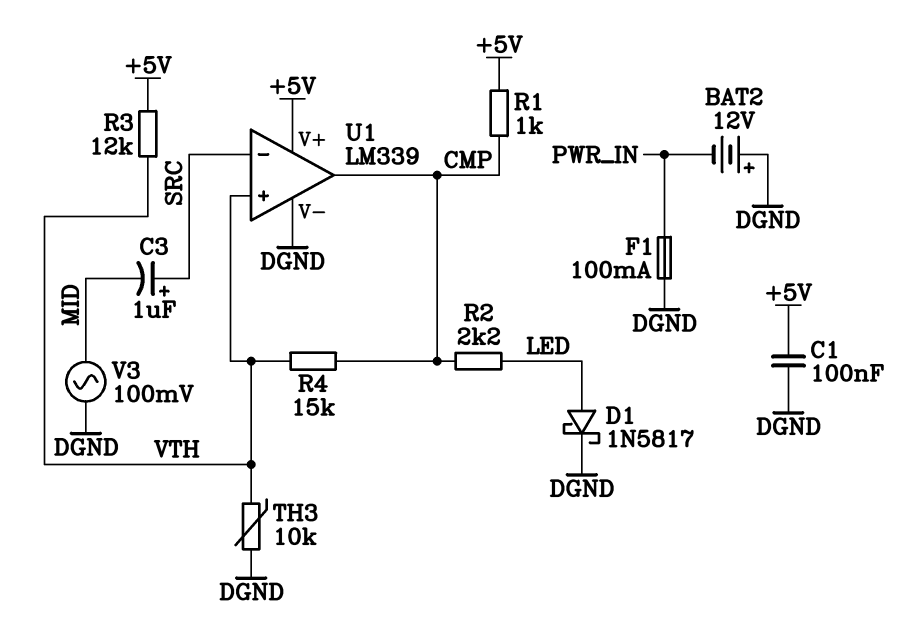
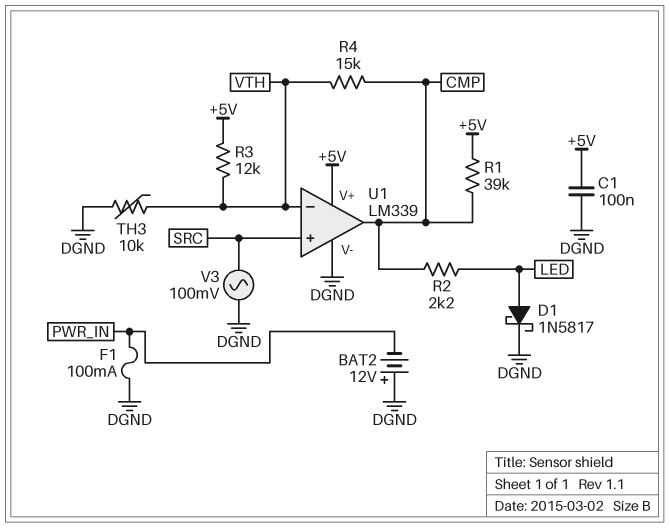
C3: 1uF (plus SRC, minus MID) -> none
R1: 1k (+5V, CMP) -> 39k (+5V, CMP)
U1 pin in+: VTH -> SRC
U1 pin in-: SRC -> VTH
V3: AC 100mV (DGND, MID) -> AC 100mV (DGND, SRC)

